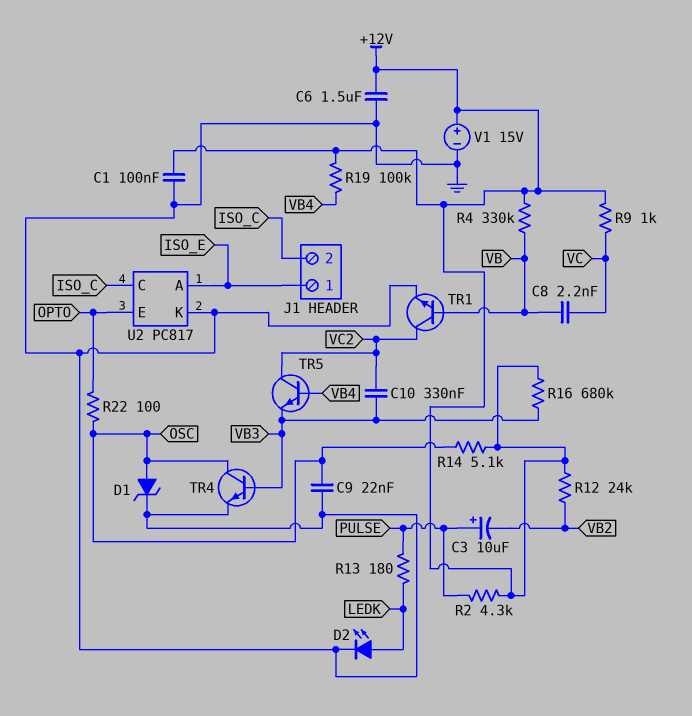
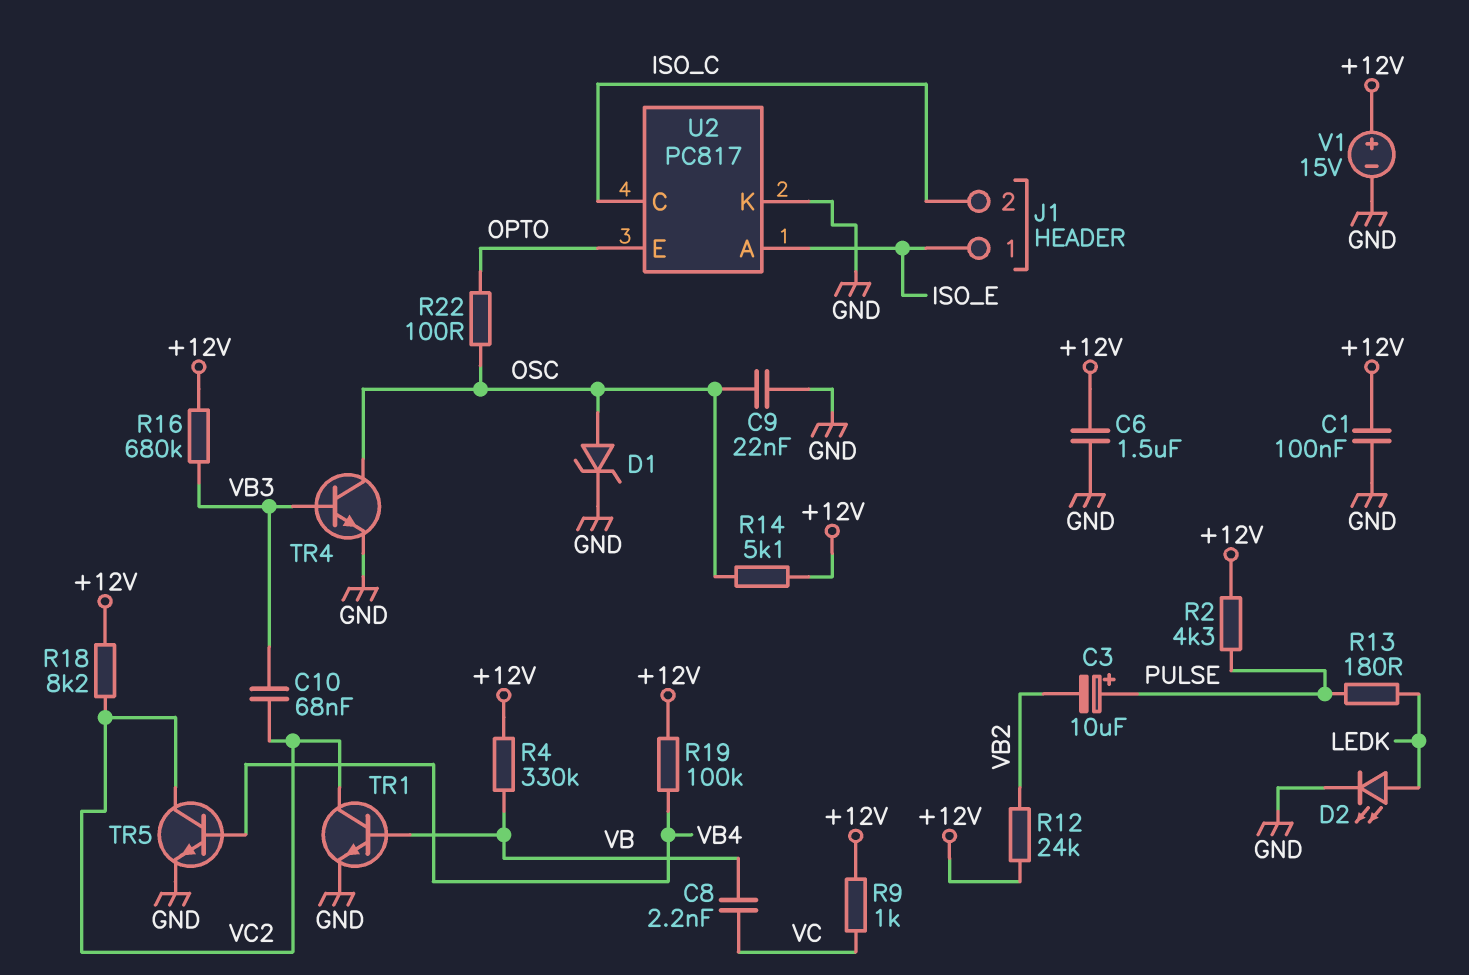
C10: 330nF (VB3, VC2) -> 68nF (VB3, VC2)
R18: none -> 8.2k (+12V, VC2)
TR5: NPN (B VB4, C VC2, E VB3) -> NPN (B VB4, C VC2, E GND)

